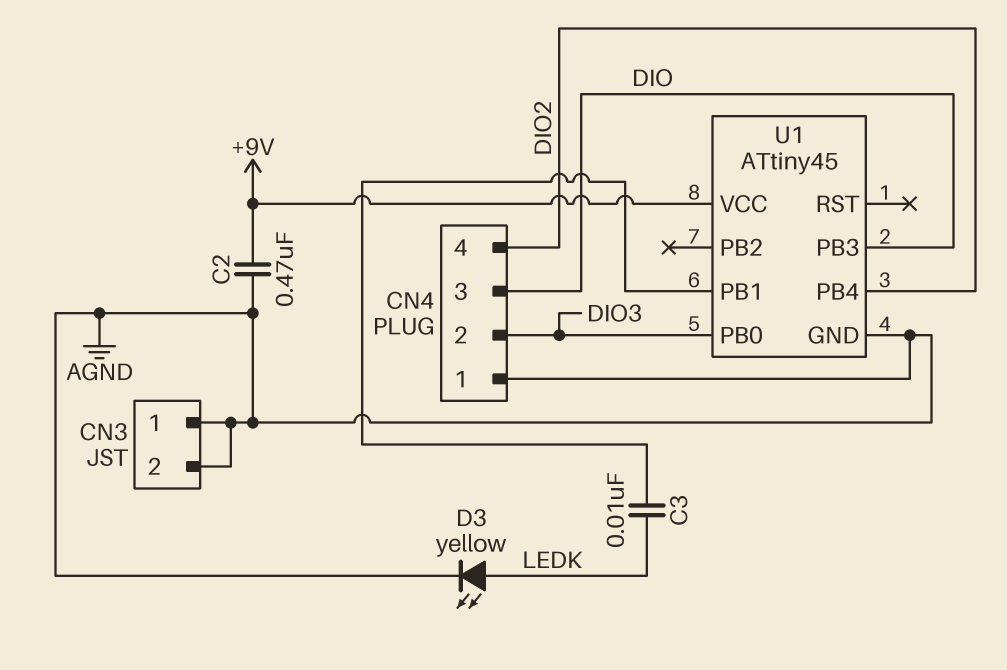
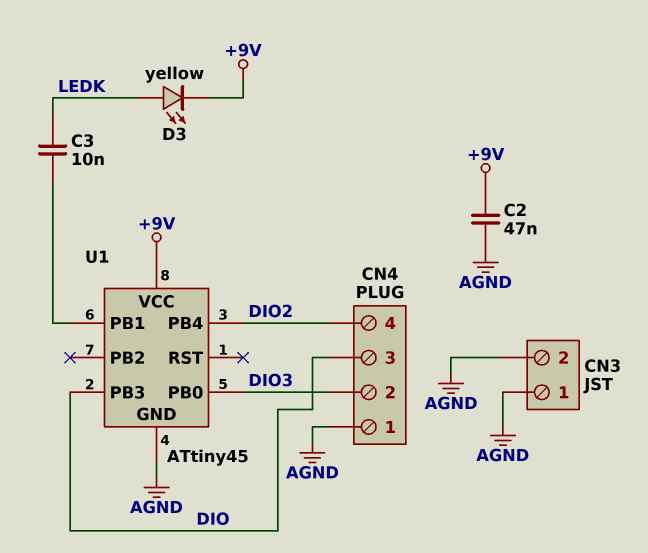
C2: 470nF (+9V, AGND) -> 47nF (+9V, AGND)
D3: LED yellow (A LEDK, K AGND) -> LED yellow (A LEDK, K +9V)

